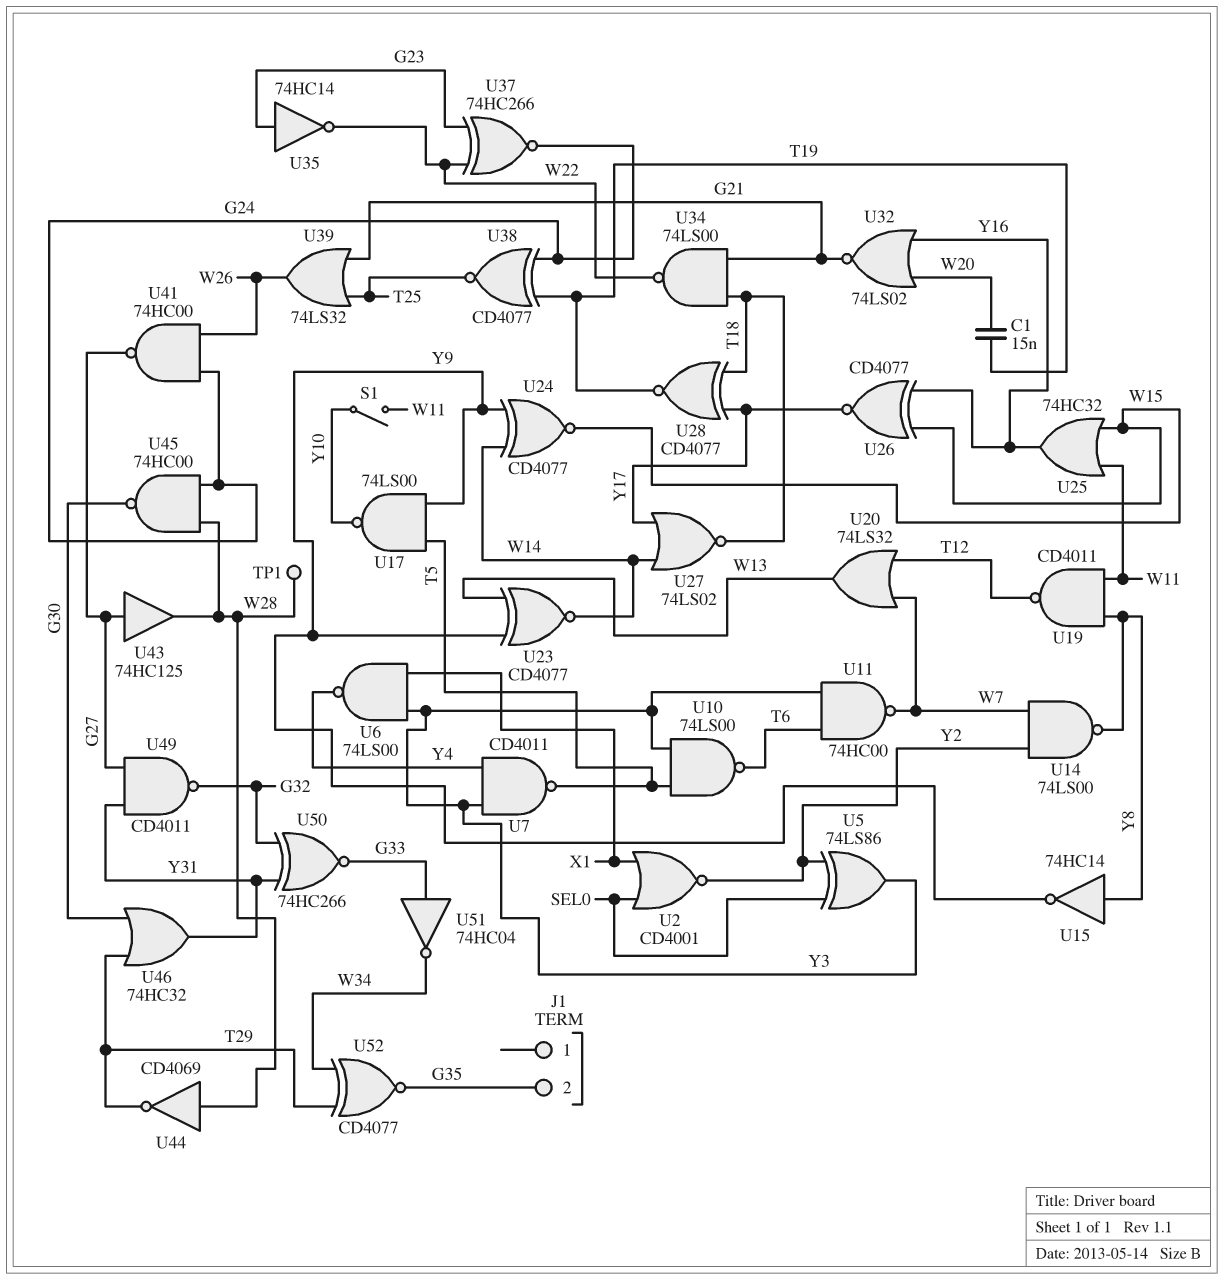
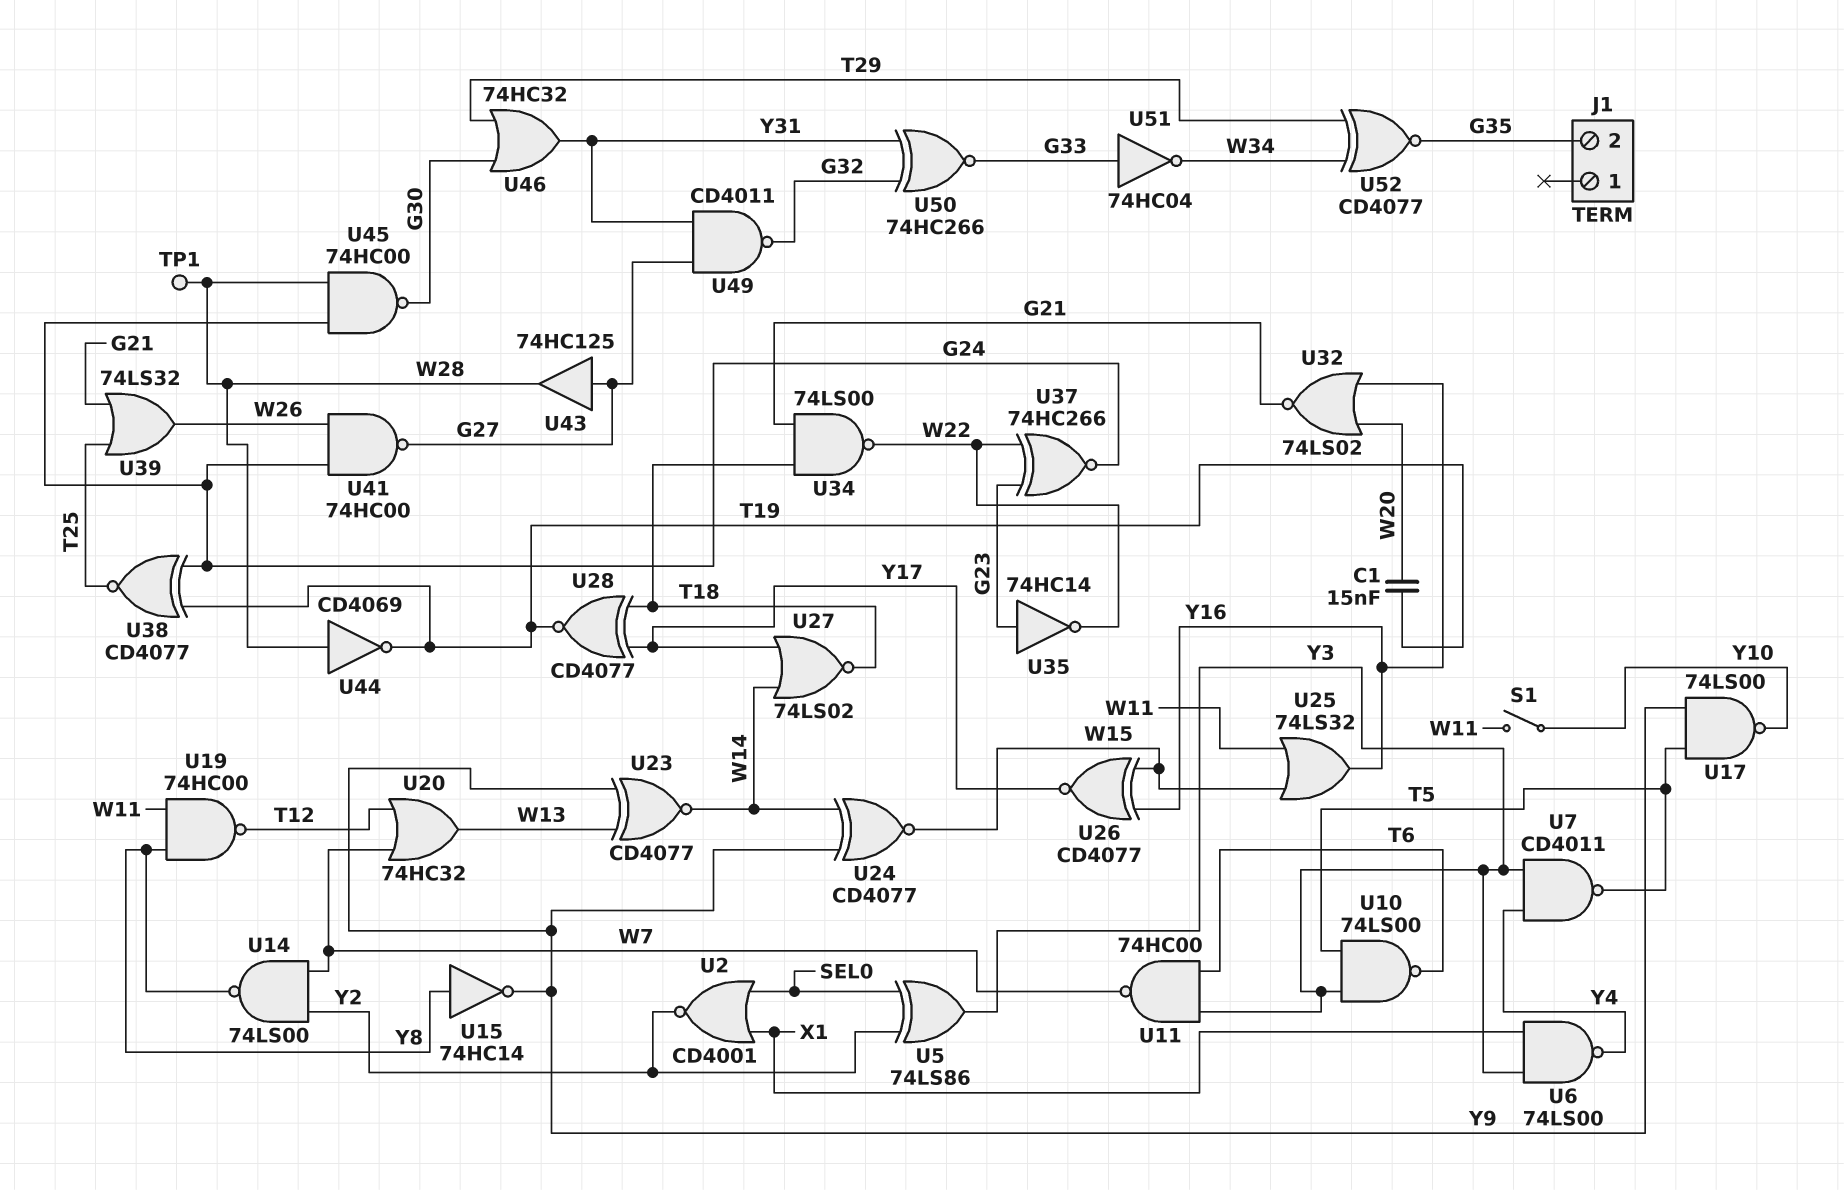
U19: NAND CD4011 (in W11, in Y8, out T12) -> NAND 74HC00 (in W11, in Y8, out T12)
U20: OR 74LS32 (in T12, in W7, out W13) -> OR 74HC32 (in T12, in W7, out W13)
U25: OR 74HC32 (in W11, in W15, out Y16) -> OR 74LS32 (in W11, in W15, out Y16)
U44: NOT CD4069 (in W28, out T29) -> NOT CD4069 (in W28, out T19)

